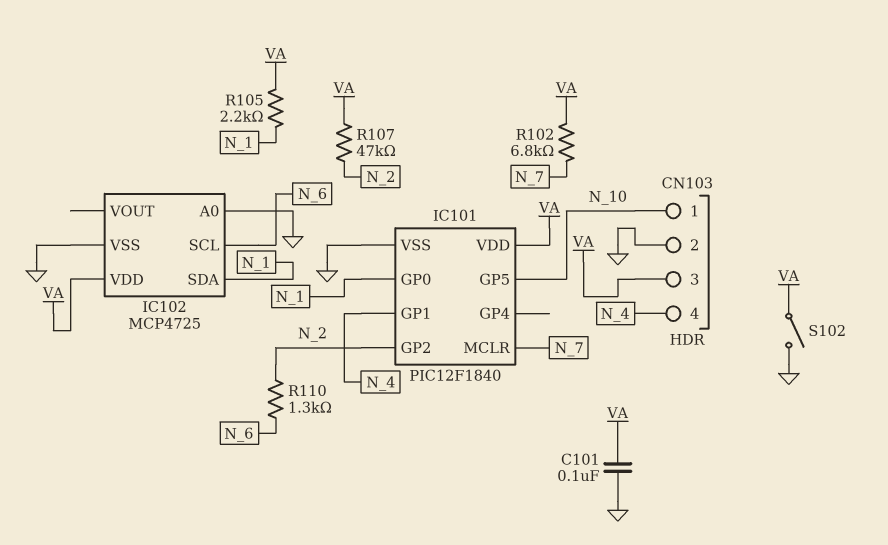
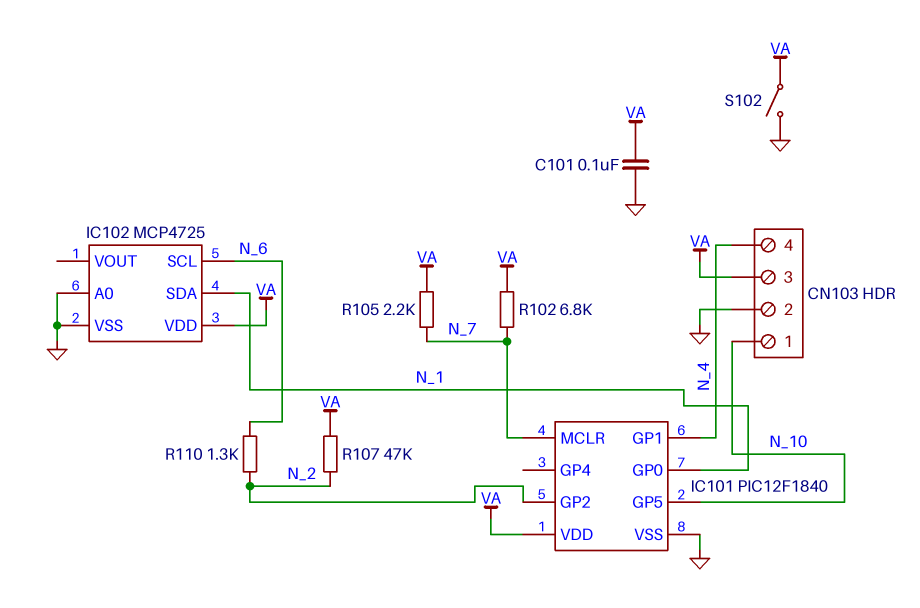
R105: 2.2k (N_1, VA) -> 2.2k (N_7, VA)

